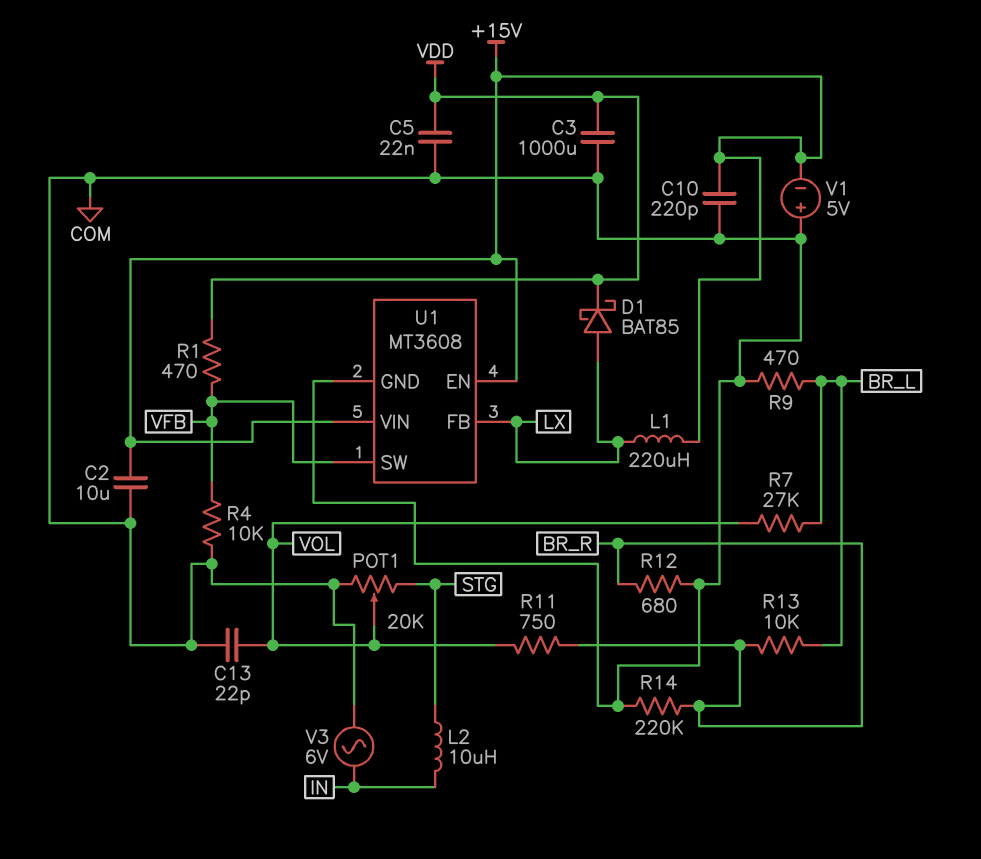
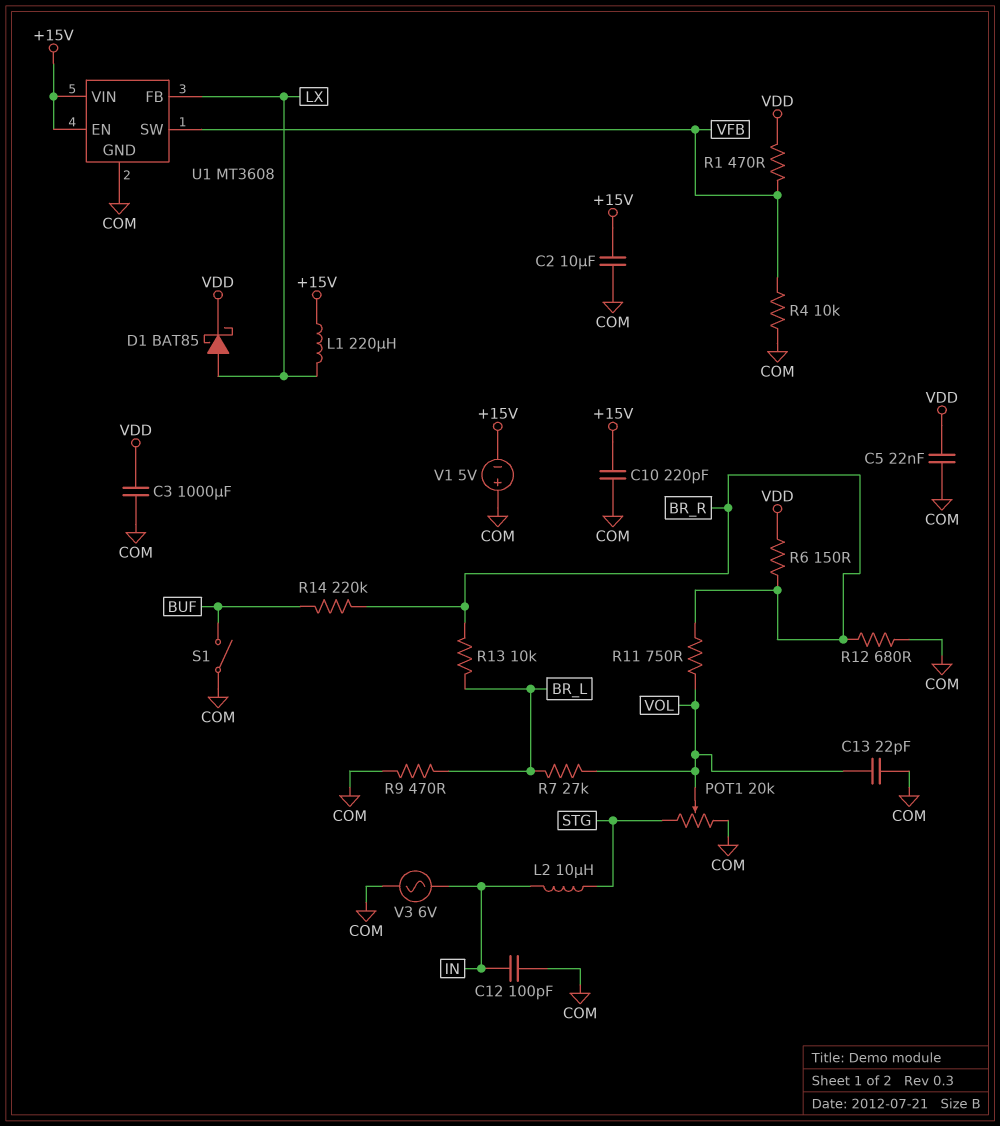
C12: none -> 100pF (COM, IN)
R6: none -> 150 (BR_R, VDD)
R14: 220k (BR_R, COM) -> 220k (BR_R, BUF)
S1: none -> switch (BUF, COM)

